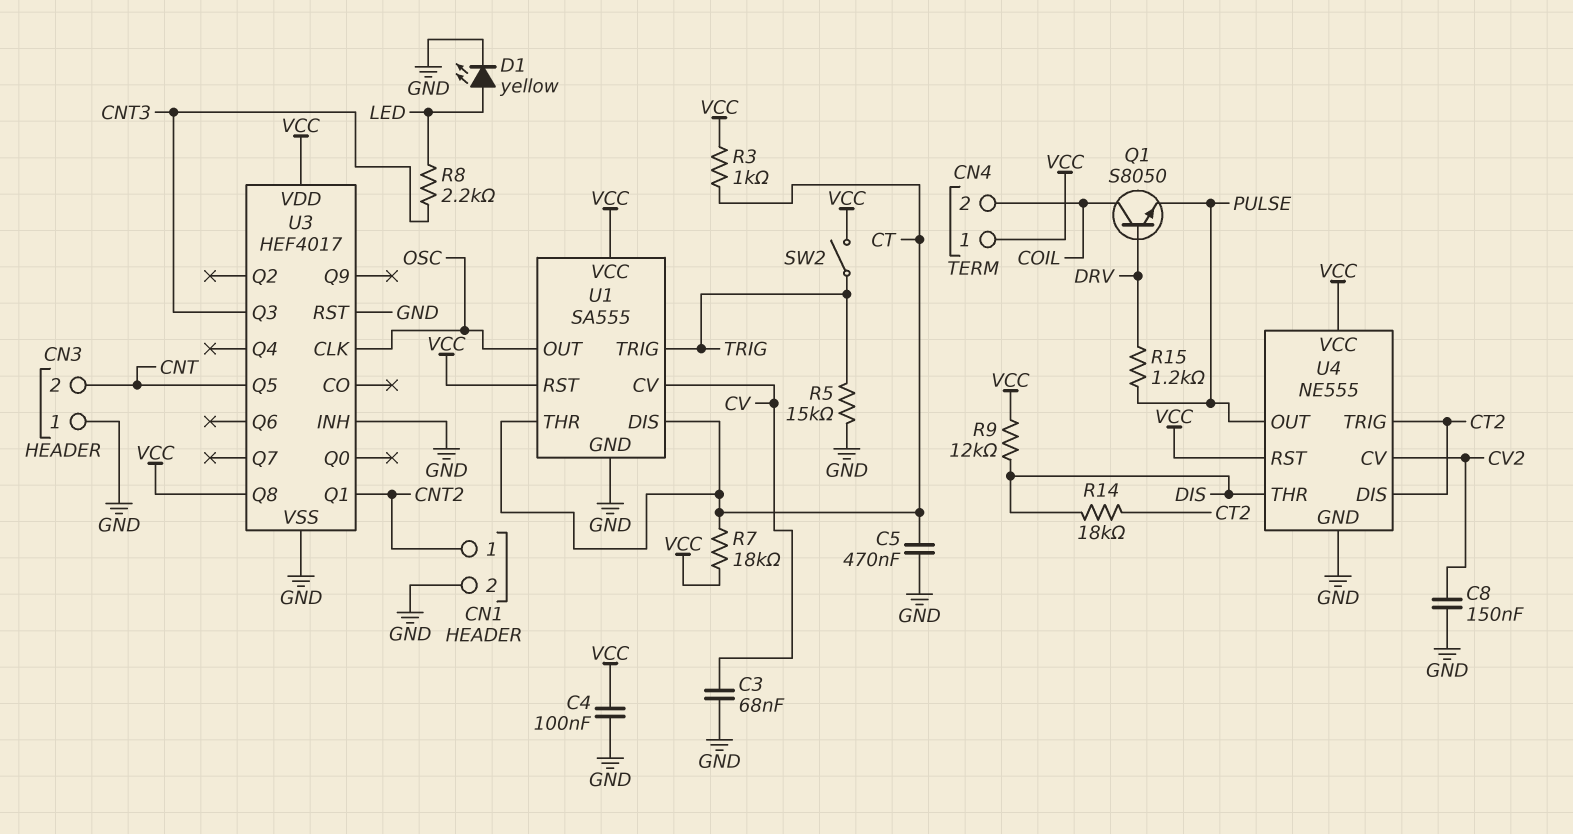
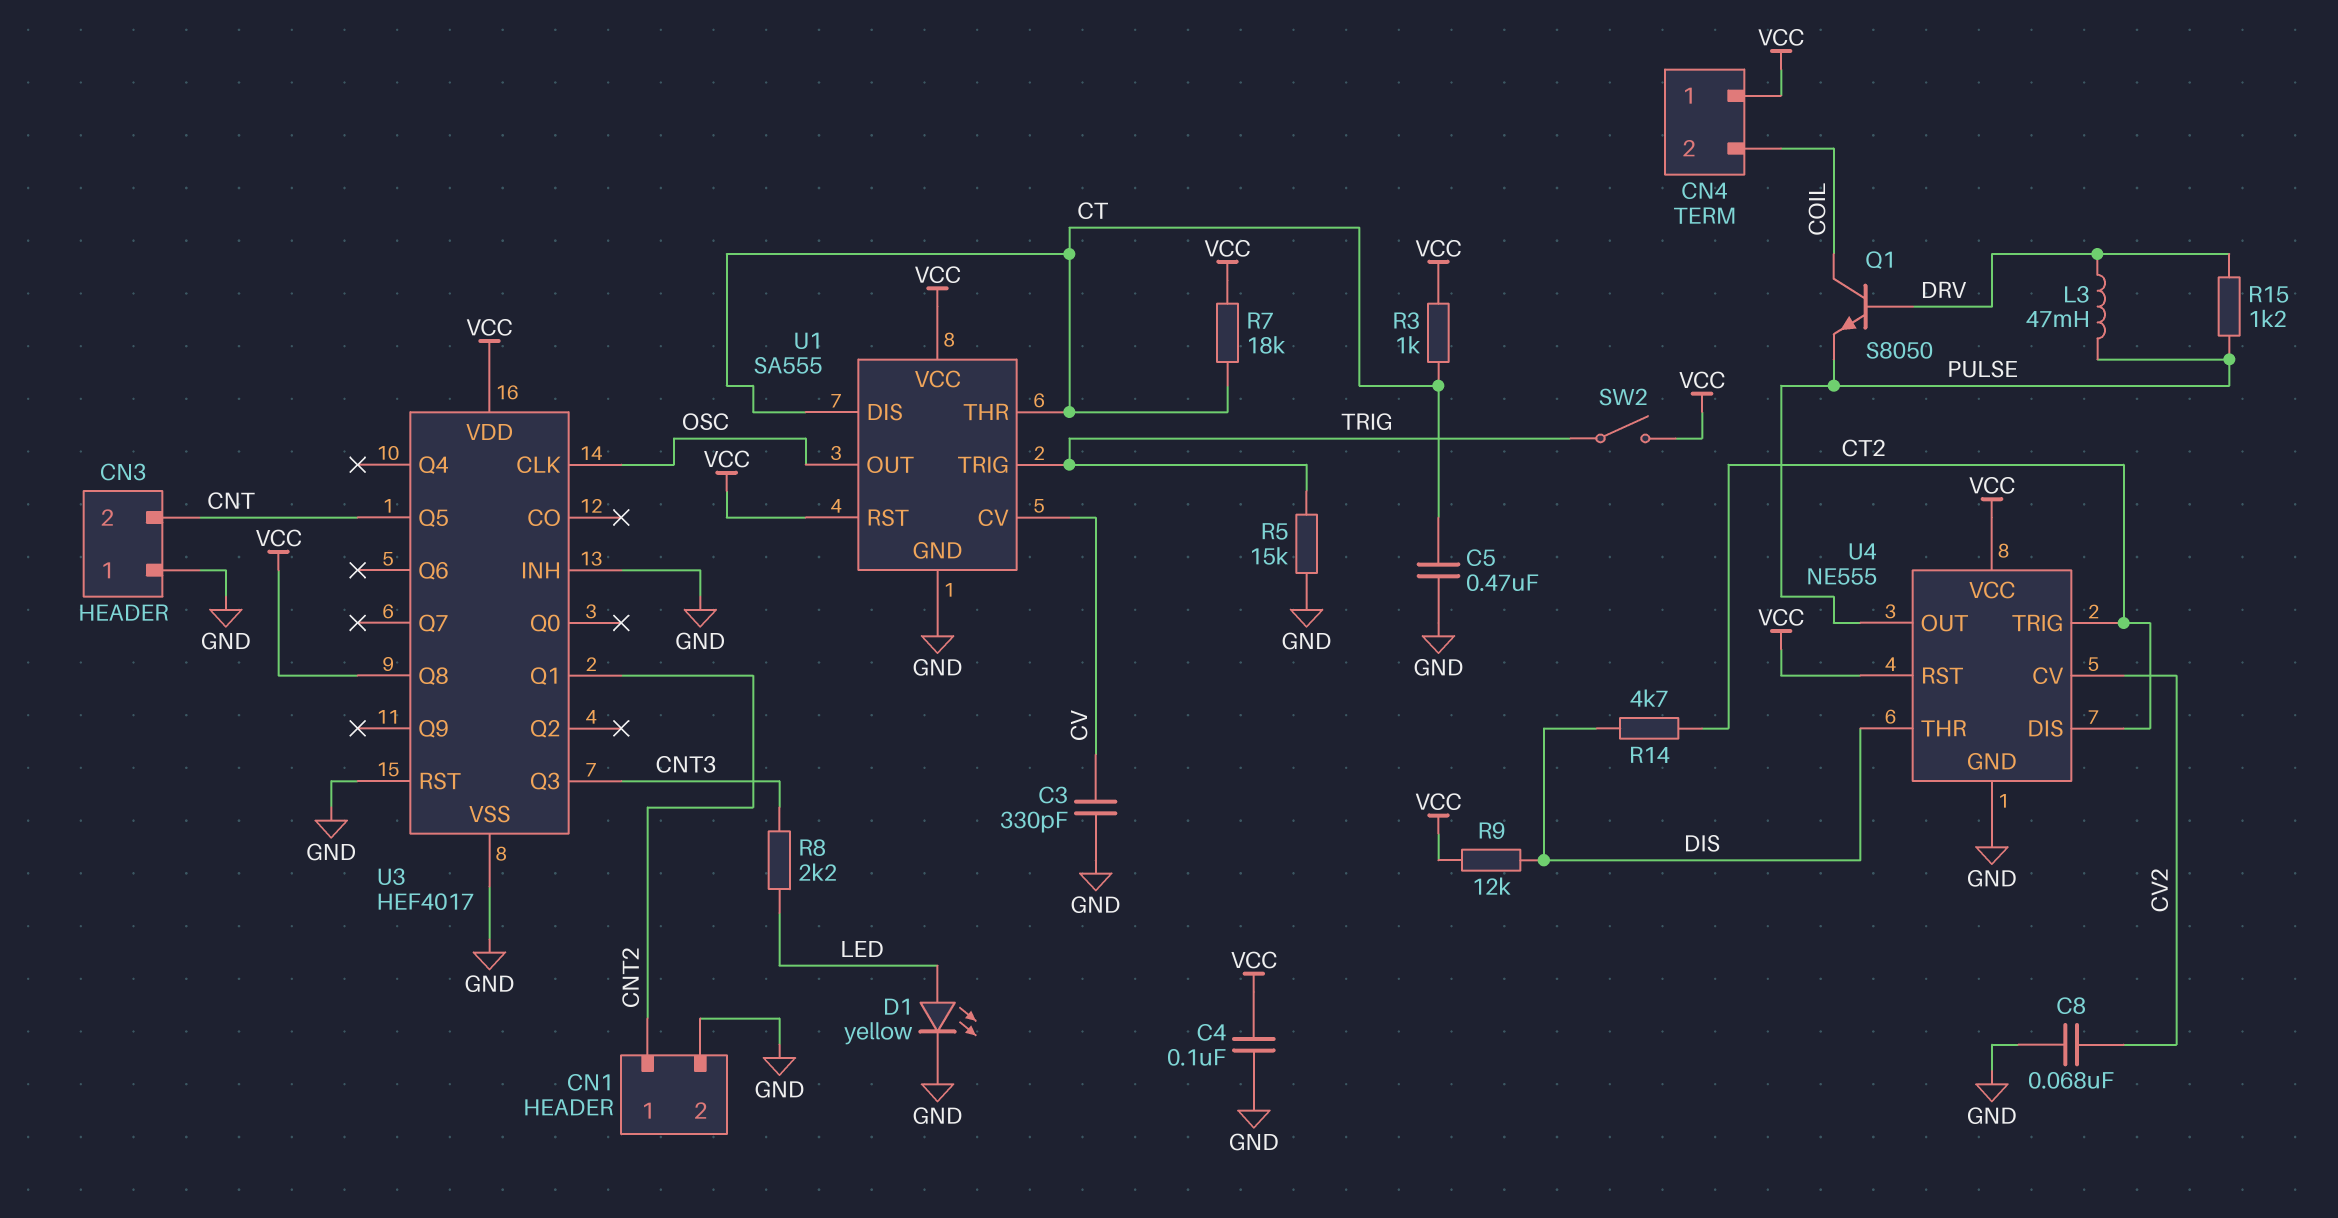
C3: 68nF (CV, GND) -> 330pF (CV, GND)
C8: 150nF (CV2, GND) -> 68nF (CV2, GND)
L3: none -> 47mH (DRV, PULSE)
R14: 18k (CT2, DIS) -> 4.7k (CT2, DIS)

